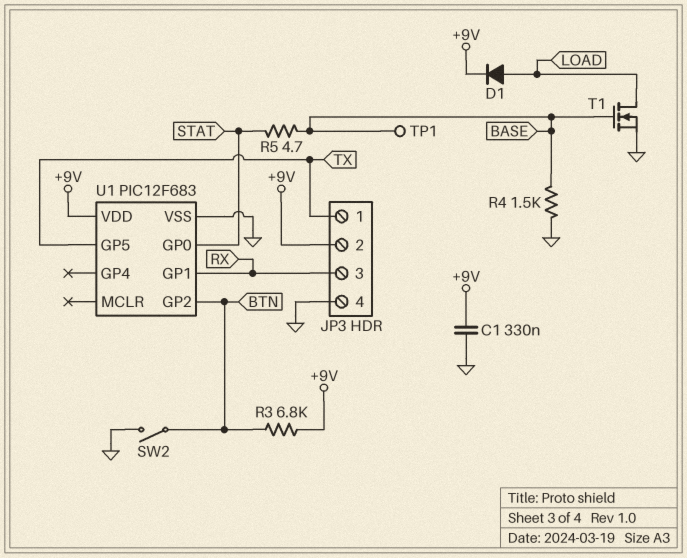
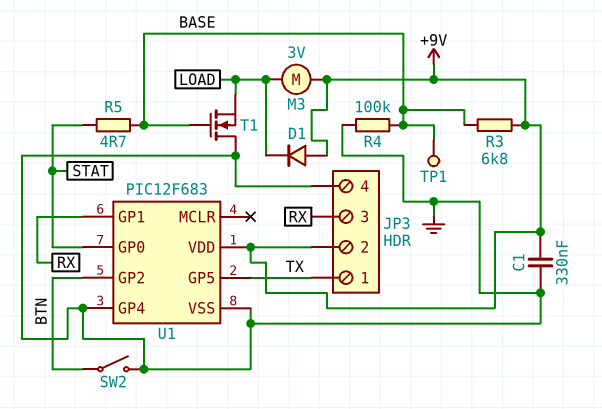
D1: diode (A LOAD, K +9V) -> diode (A +9V, K LOAD)
M3: none -> motor 3V (+9V, LOAD)
R3: 6.8k (+9V, BTN) -> 6.8k (+9V, BASE)
R4: 1.5k (BASE, GND) -> 100k (BASE, GND)
T1: NMOS (G BASE, D LOAD, S GND) -> NMOS (G BASE, D GND, S LOAD)
U1 pin GP4: none -> GND

